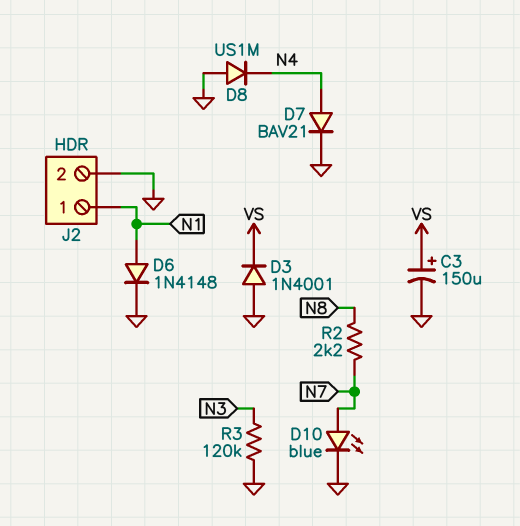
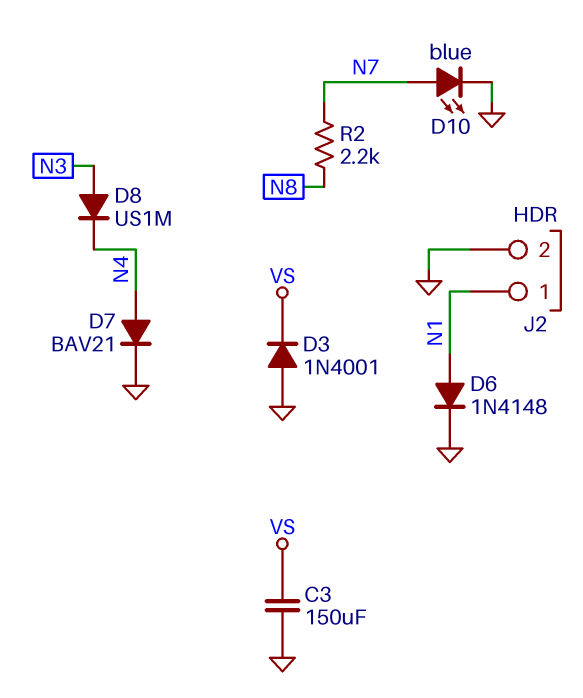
C3: 150uF (plus VS, minus GND) -> 150uF (GND, VS)
D8: diode US1M (A GND, K N4) -> diode US1M (A N3, K N4)
R3: 120k (GND, N3) -> none

